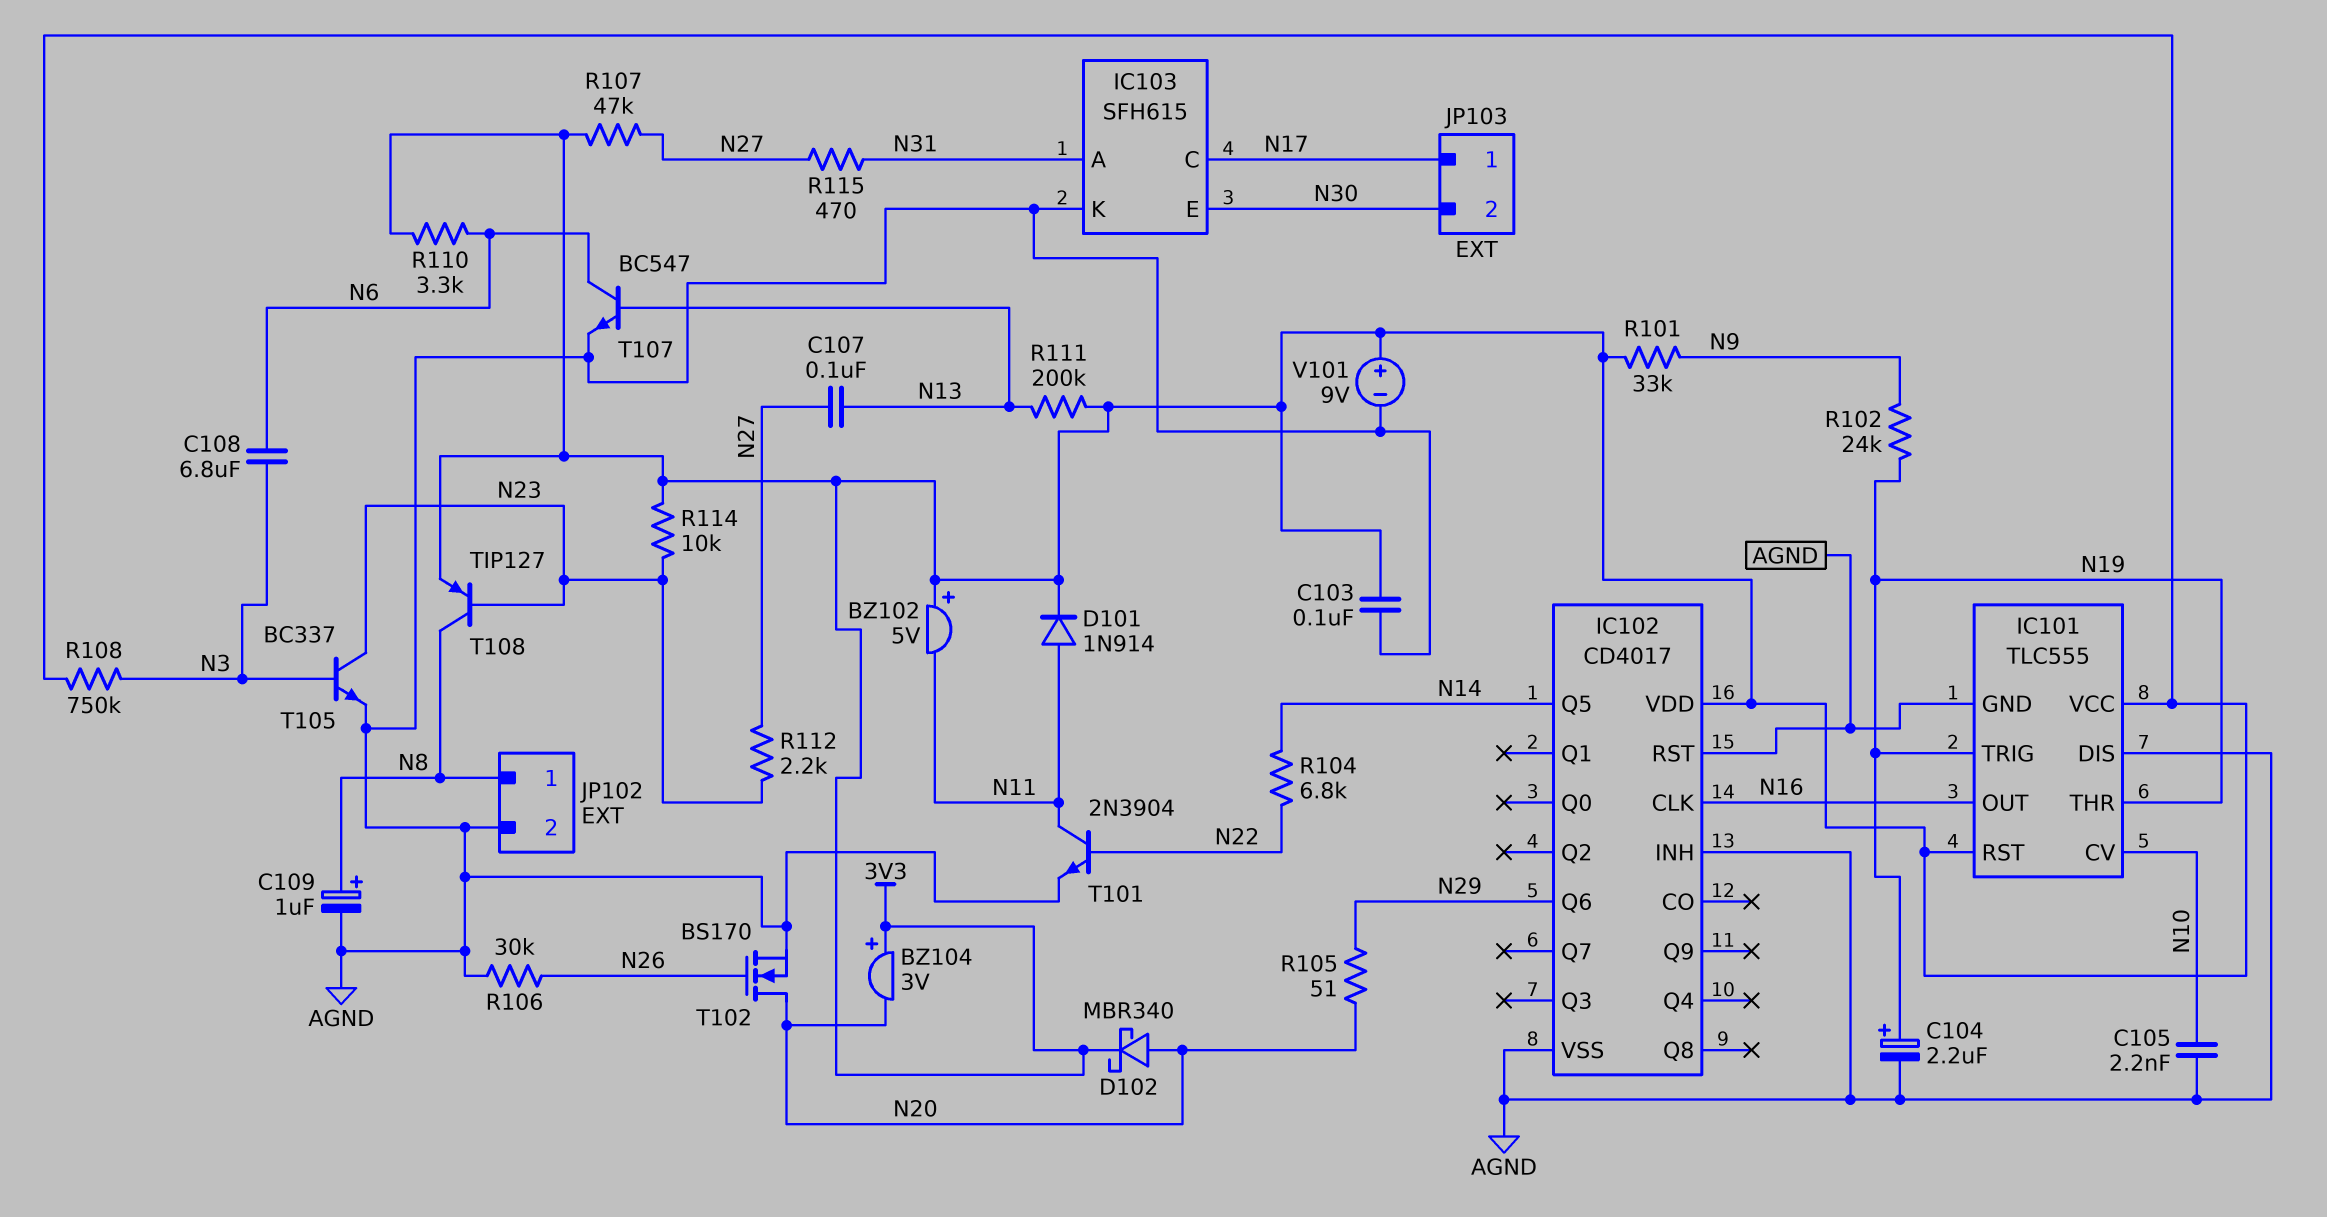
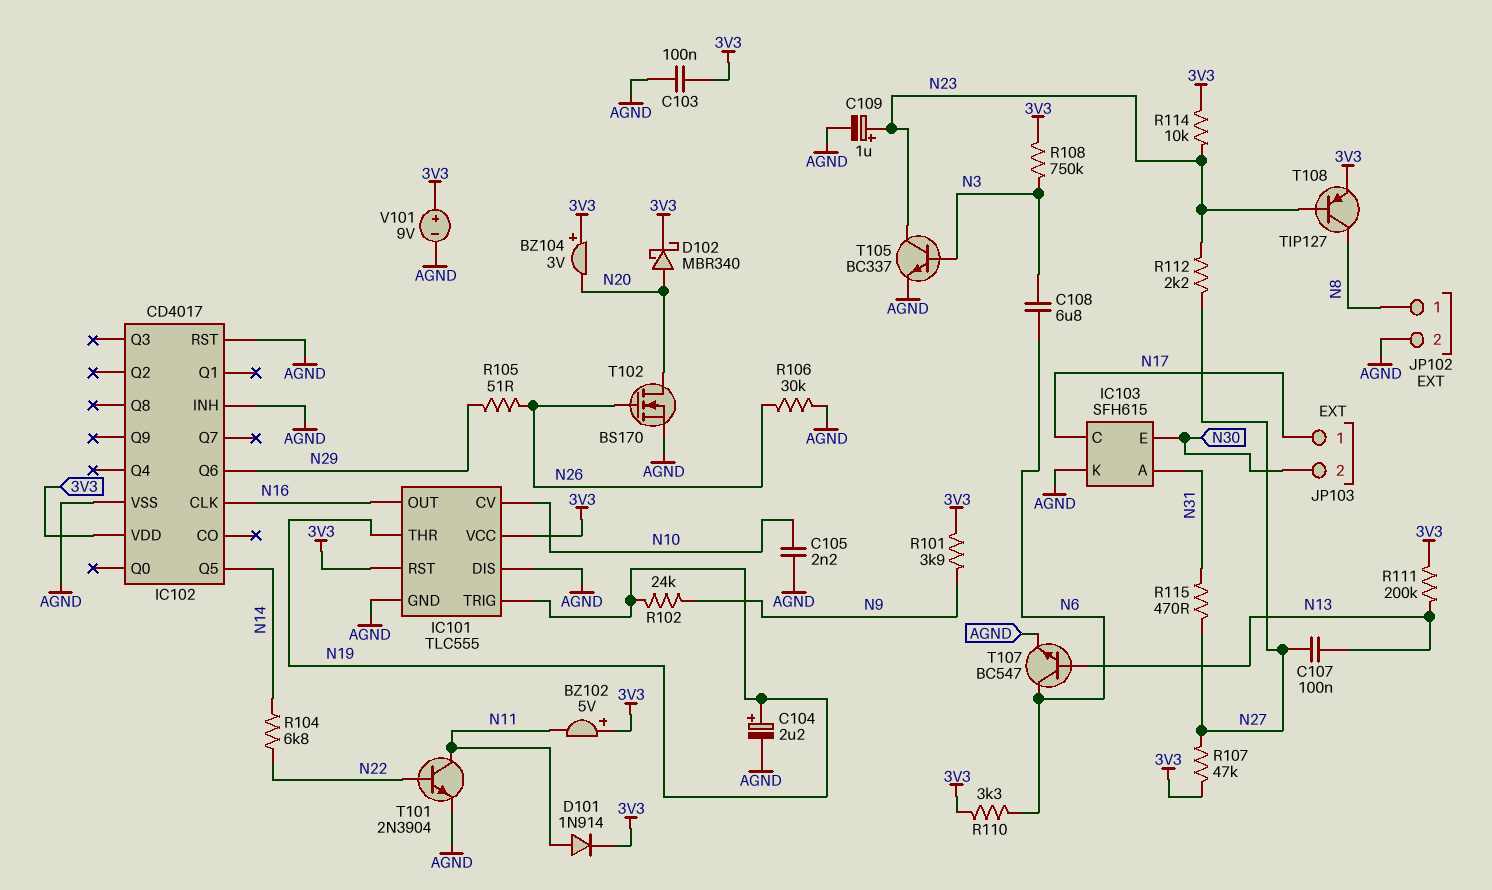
C109: 1uF (plus N8, minus AGND) -> 1uF (plus N23, minus AGND)
R101: 33k (3V3, N9) -> 3.9k (3V3, N9)
R105: 51 (N20, N29) -> 51 (N26, N29)

